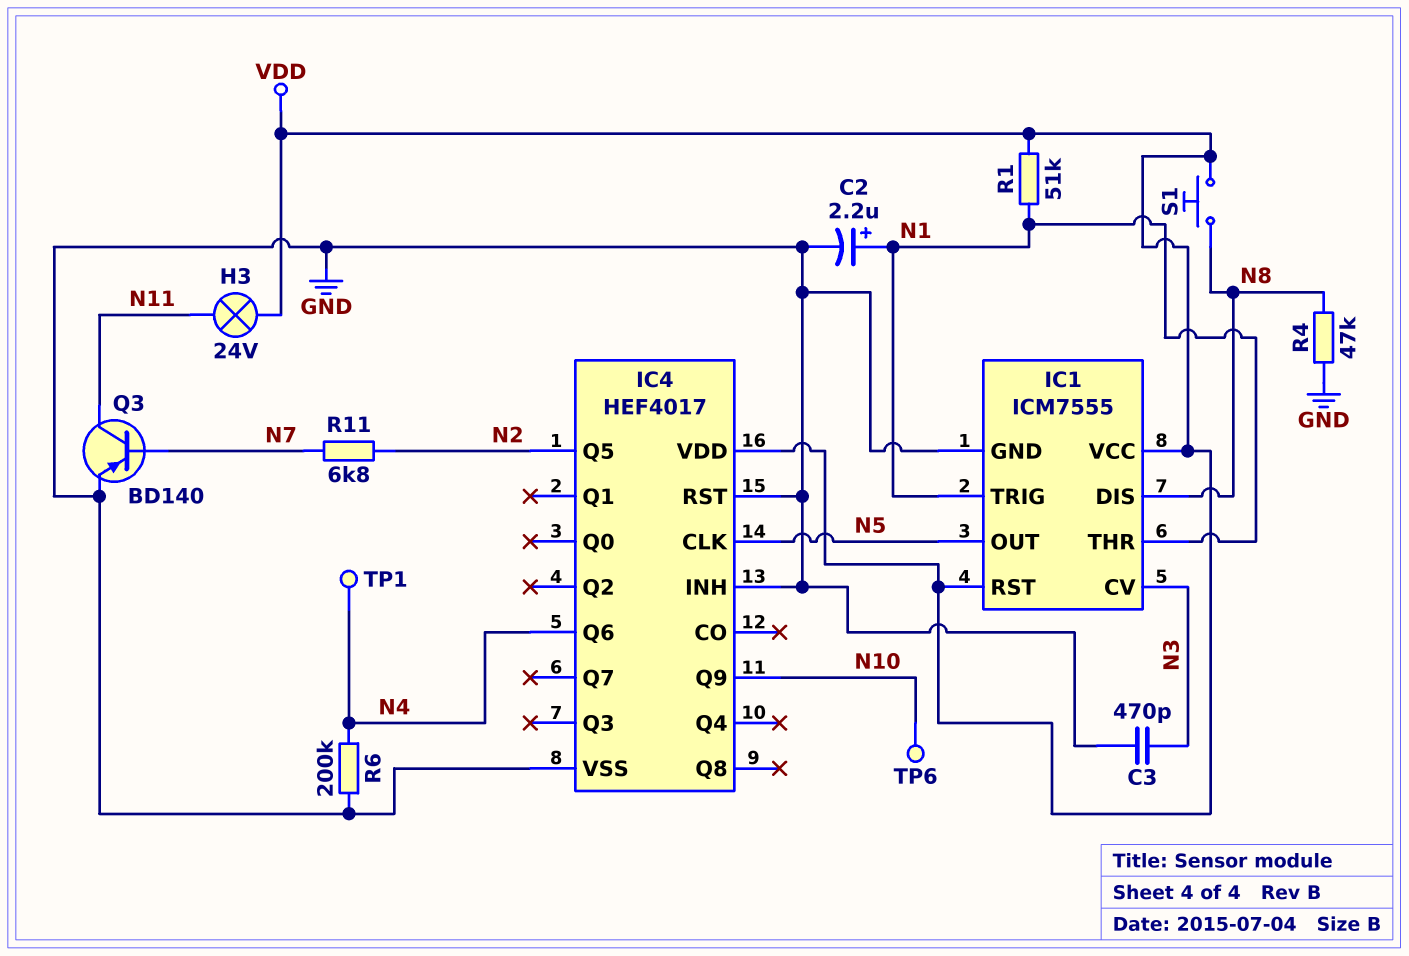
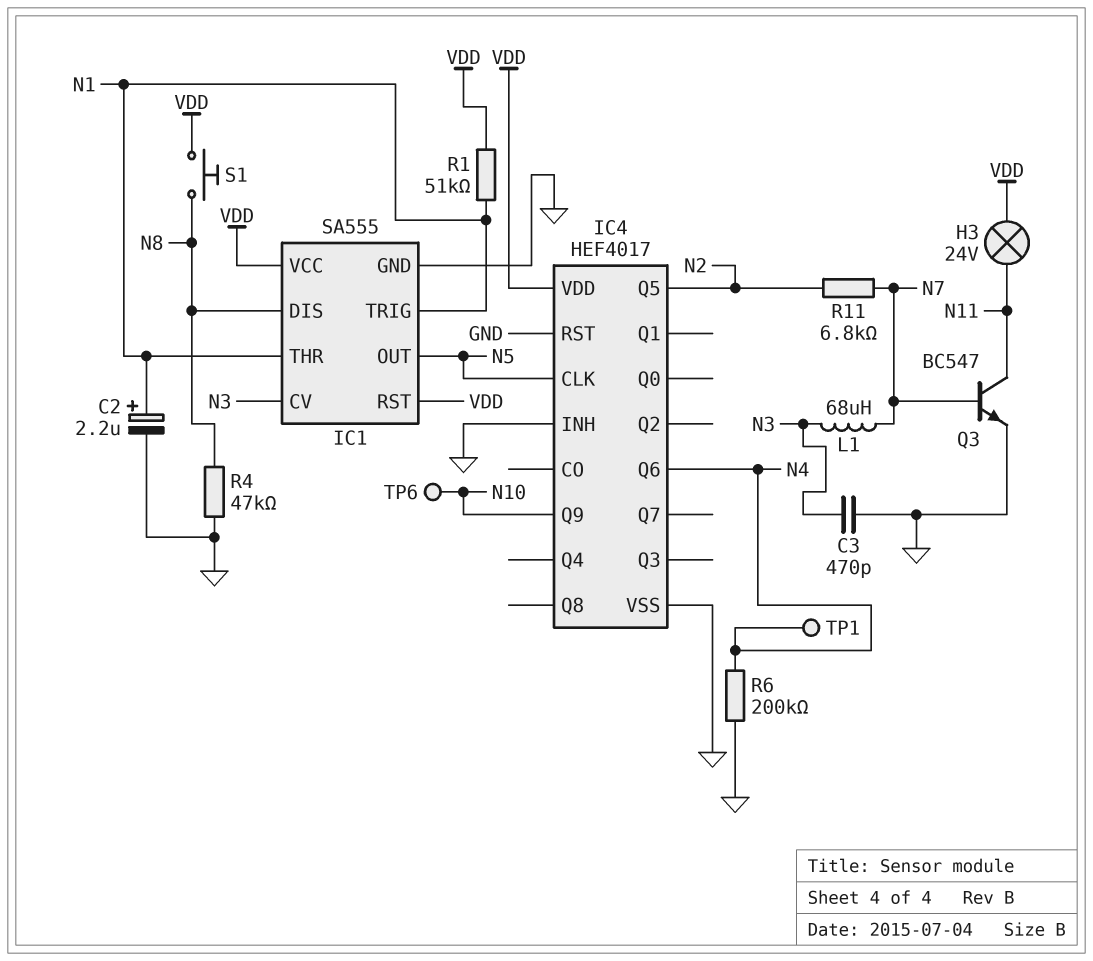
IC1: ICM7555 -> SA555
L1: none -> 68uH (N3, N7)
Q3: PNP BD140 (B N7, C N11, E GND) -> NPN BC547 (B N7, C N11, E GND)

